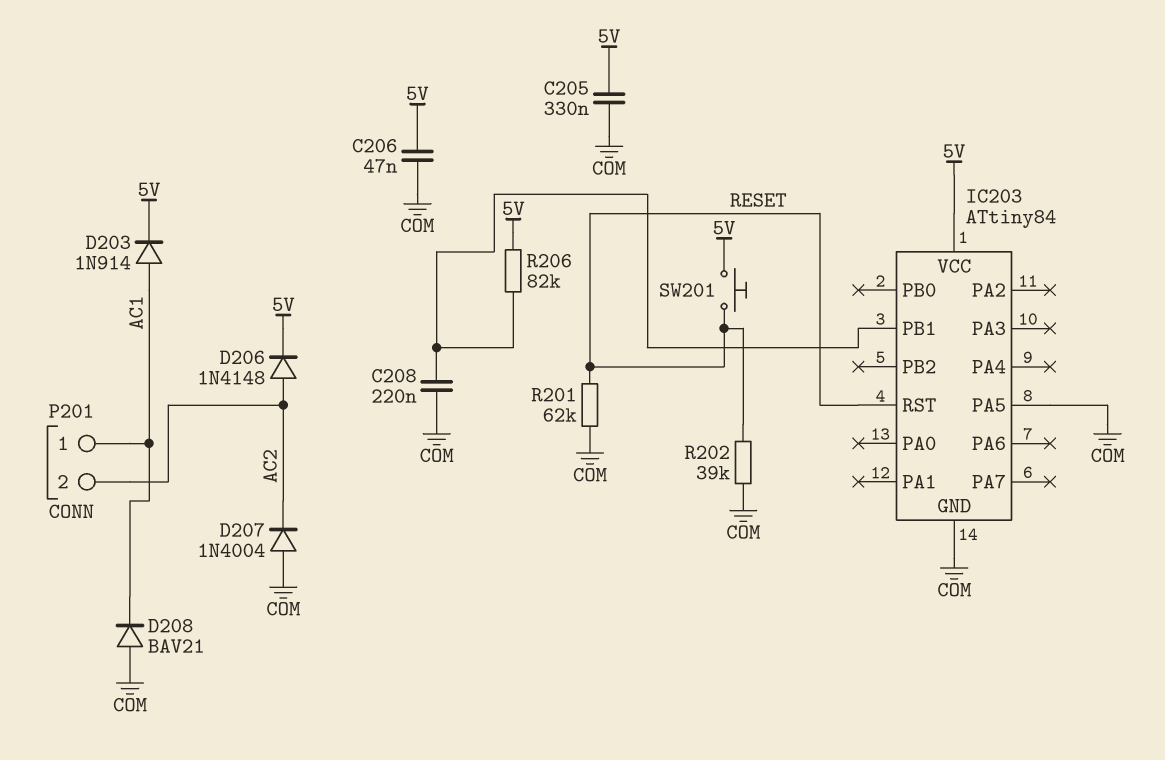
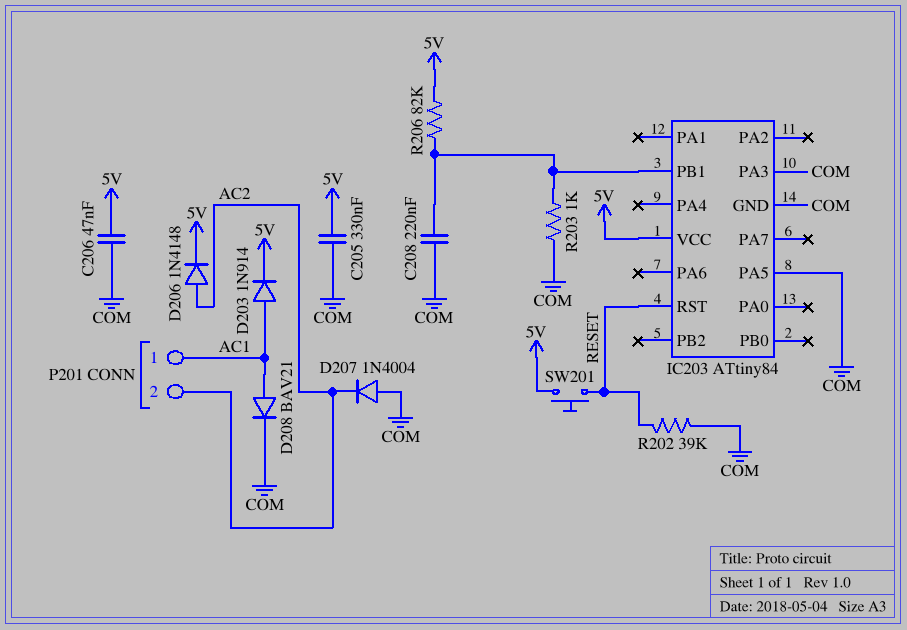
D208: diode BAV21 (A COM, K AC1) -> diode BAV21 (A AC1, K COM)
IC203 pin PA3: none -> COM
R201: 62k (COM, RESET) -> none
R203: none -> 1k (COM, IC203/PB1)

